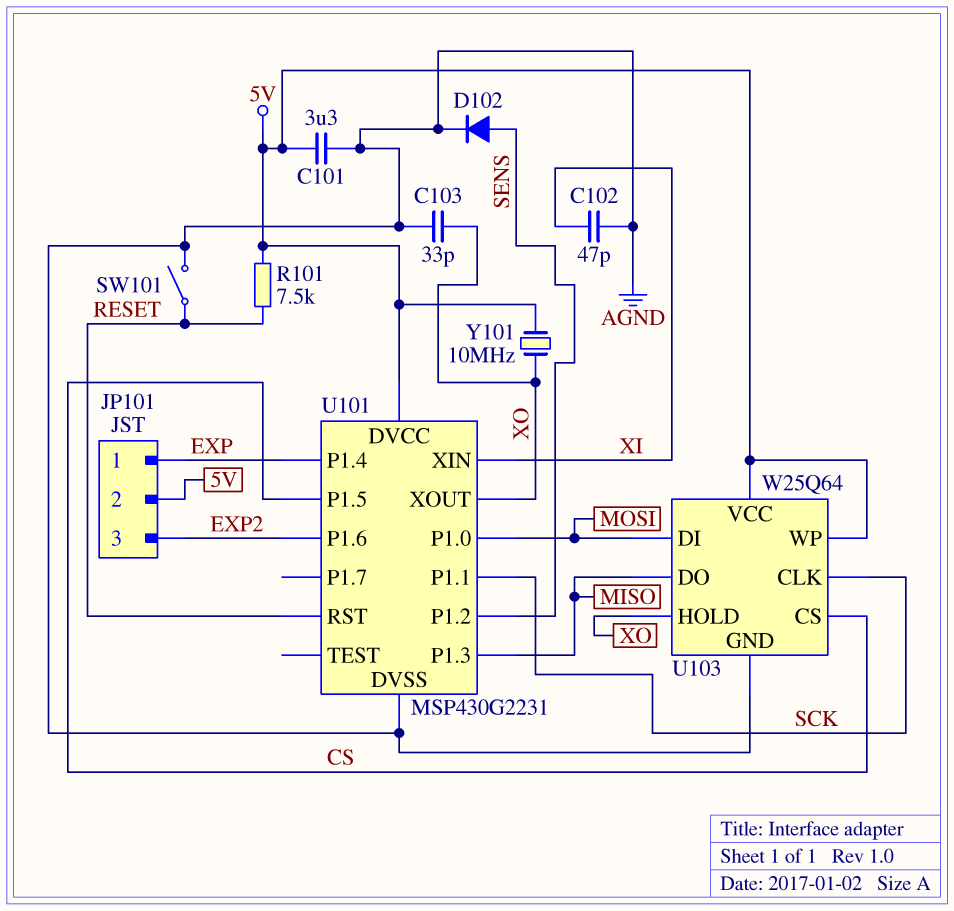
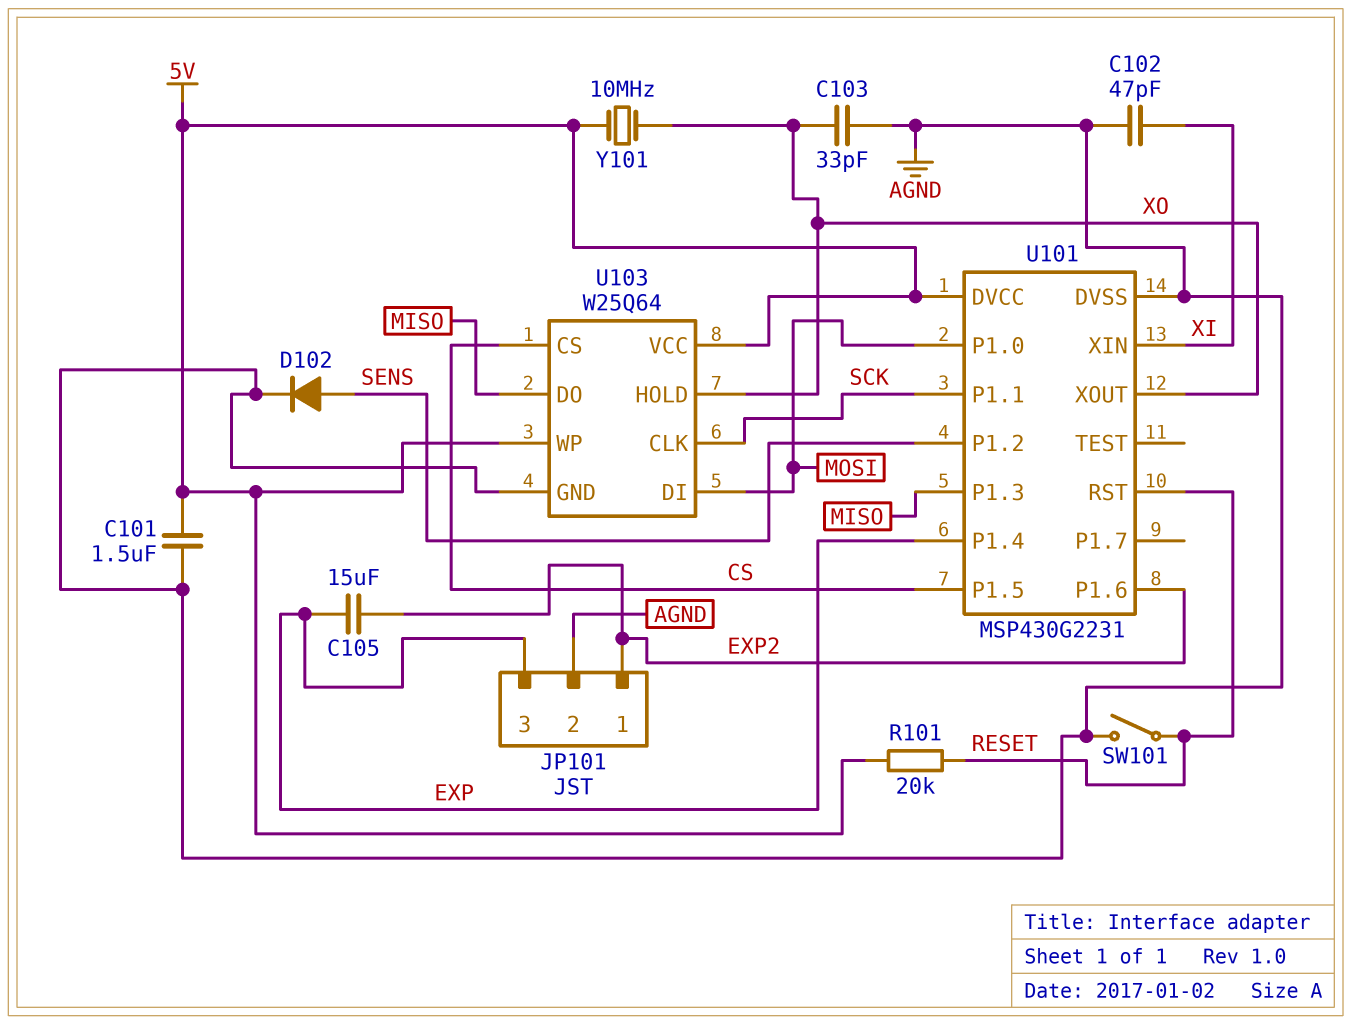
C101: 3.3uF (5V, AGND) -> 1.5uF (5V, AGND)
C105: none -> 15uF (EXP, EXP2)
JP101 pin 1: EXP -> EXP2
JP101 pin 2: 5V -> AGND
JP101 pin 3: EXP2 -> EXP
R101: 7.5k (5V, RESET) -> 20k (5V, RESET)

